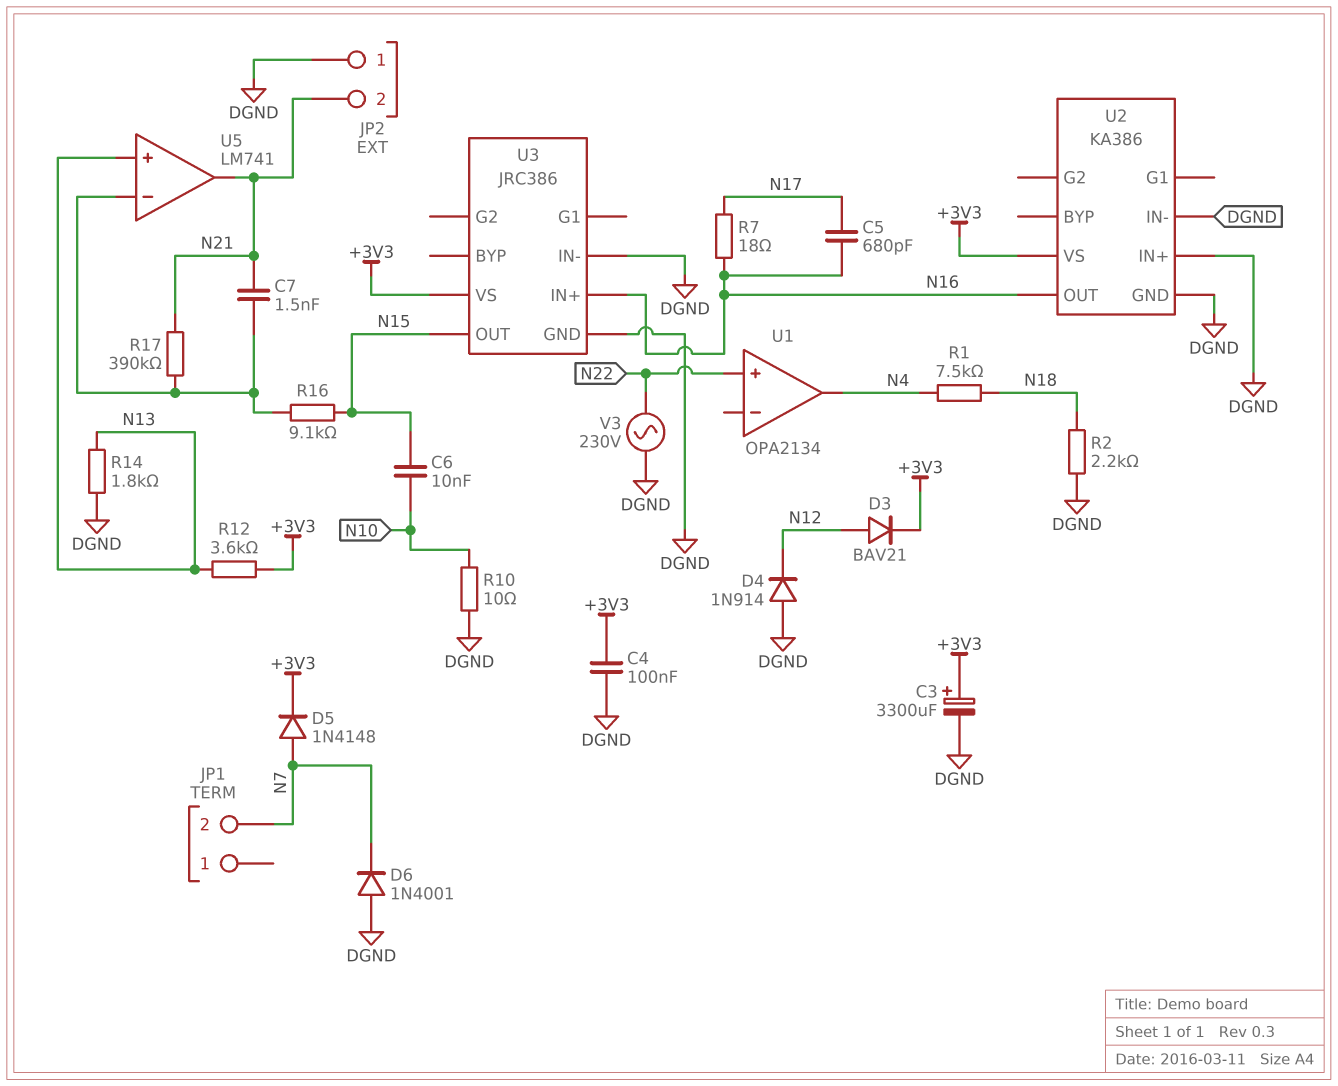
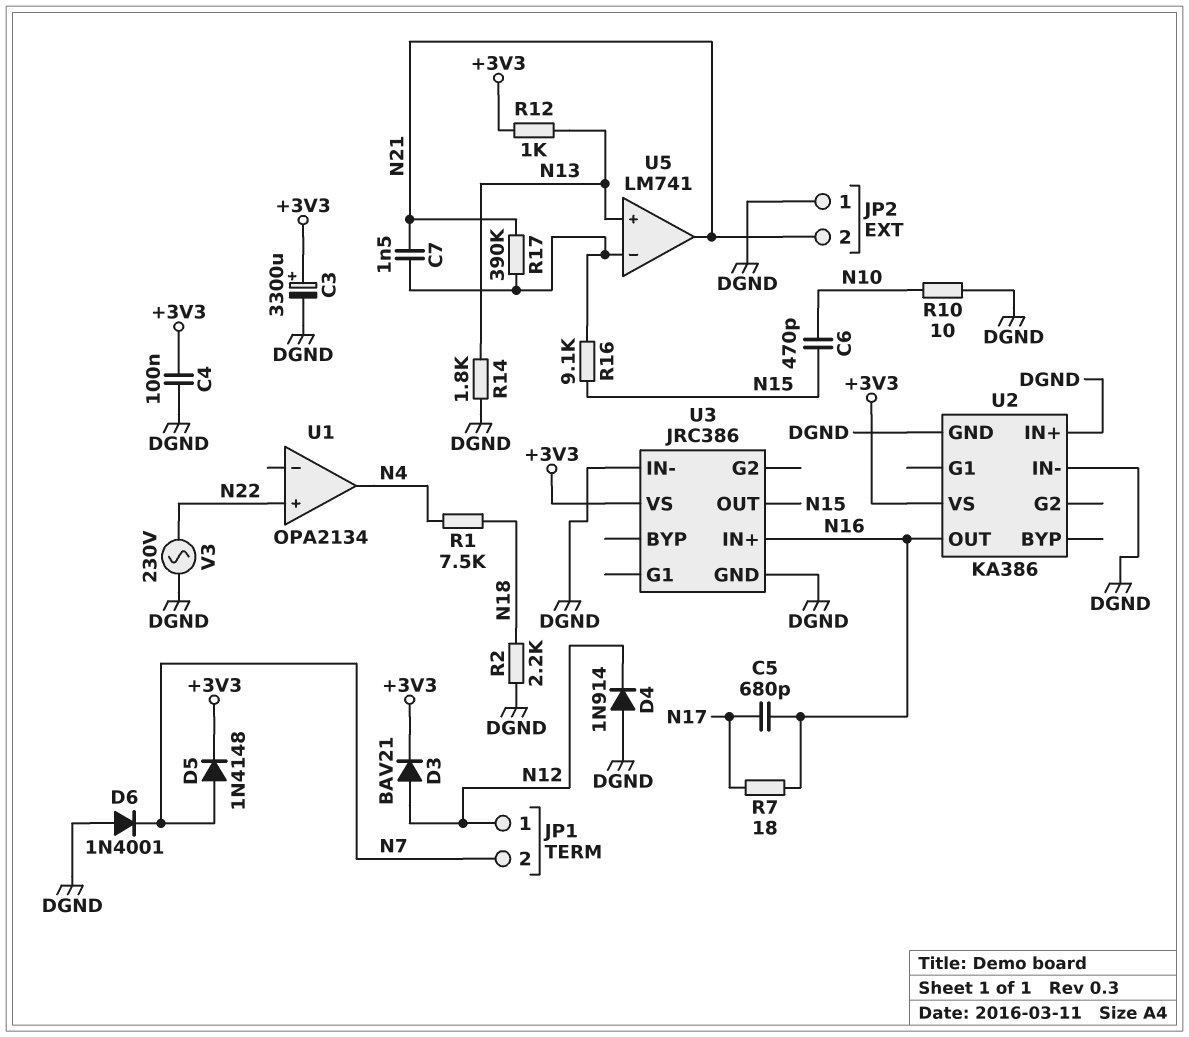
C6: 10nF (N10, N15) -> 470pF (N10, N15)
JP1 pin 1: none -> N12
R12: 3.6k (+3V3, N13) -> 1k (+3V3, N13)

